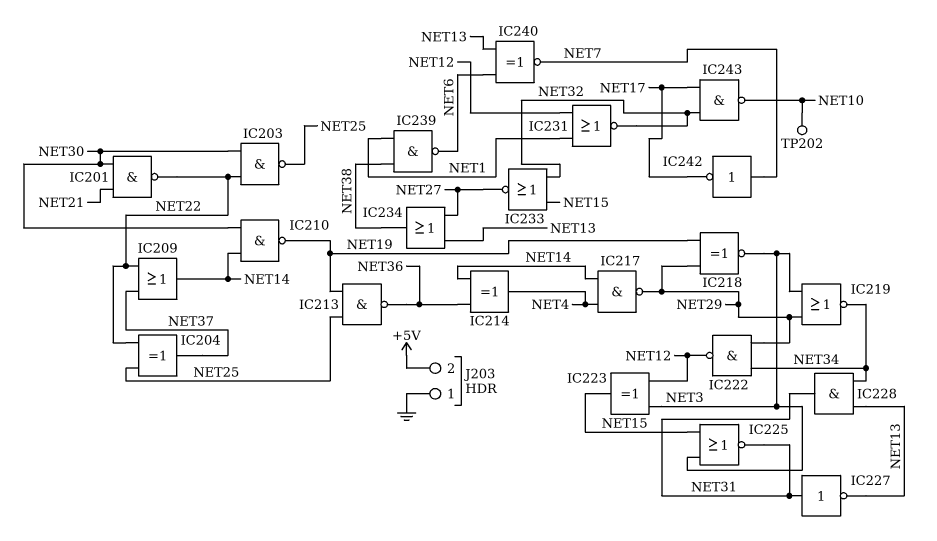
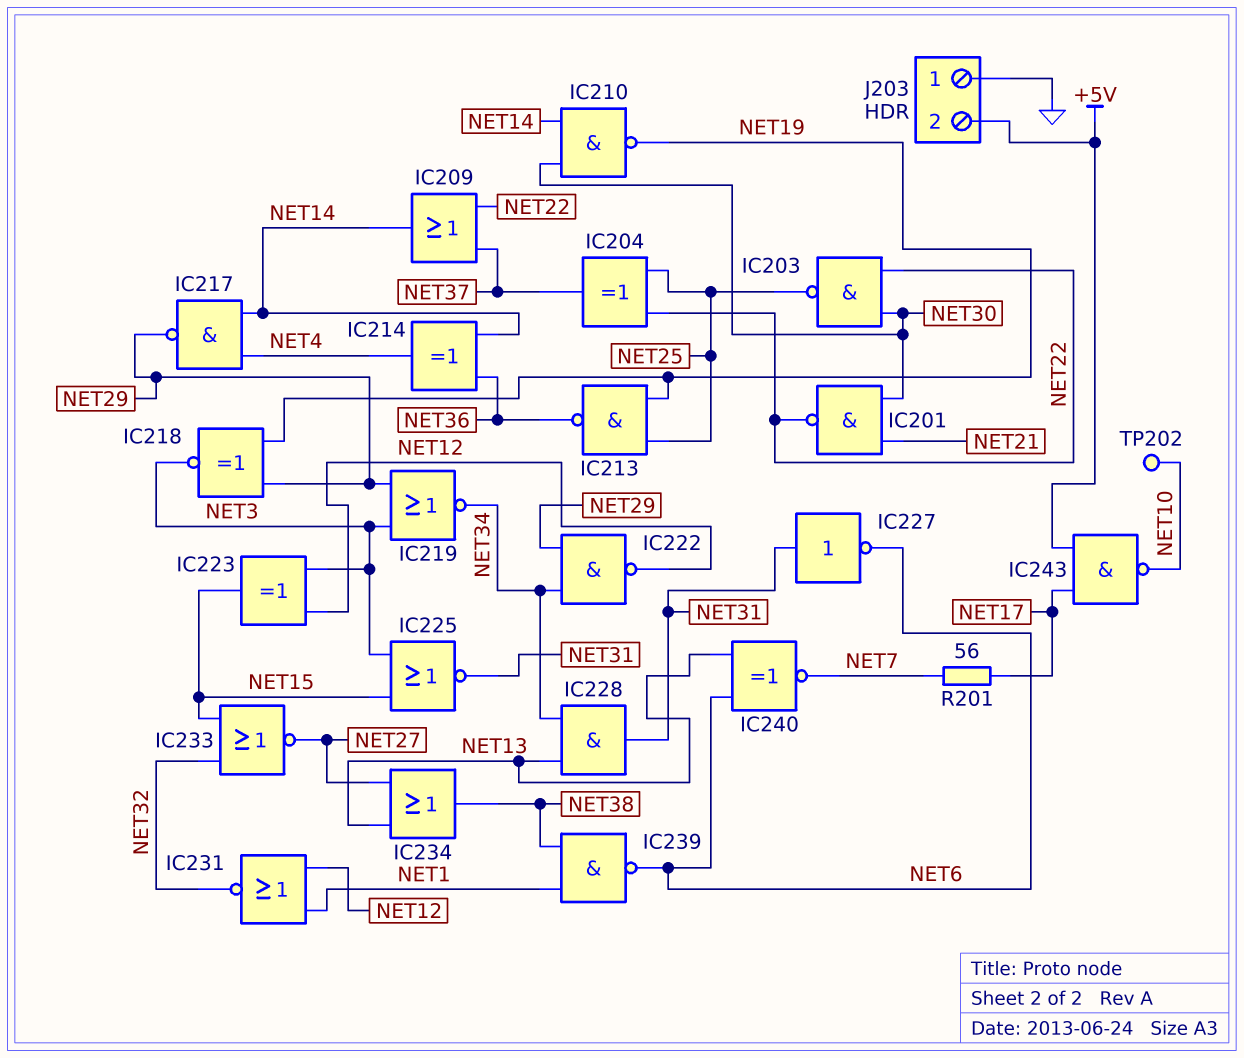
IC227: NOT (in NET31, out NET13) -> NOT (in NET31, out NET6)
IC242: NOT (in NET7, out NET17) -> none
IC243: NAND (in NET17, in NET32, out NET10) -> NAND (in +5V, in NET17, out NET10)
R201: none -> 56 (NET7, NET17)

